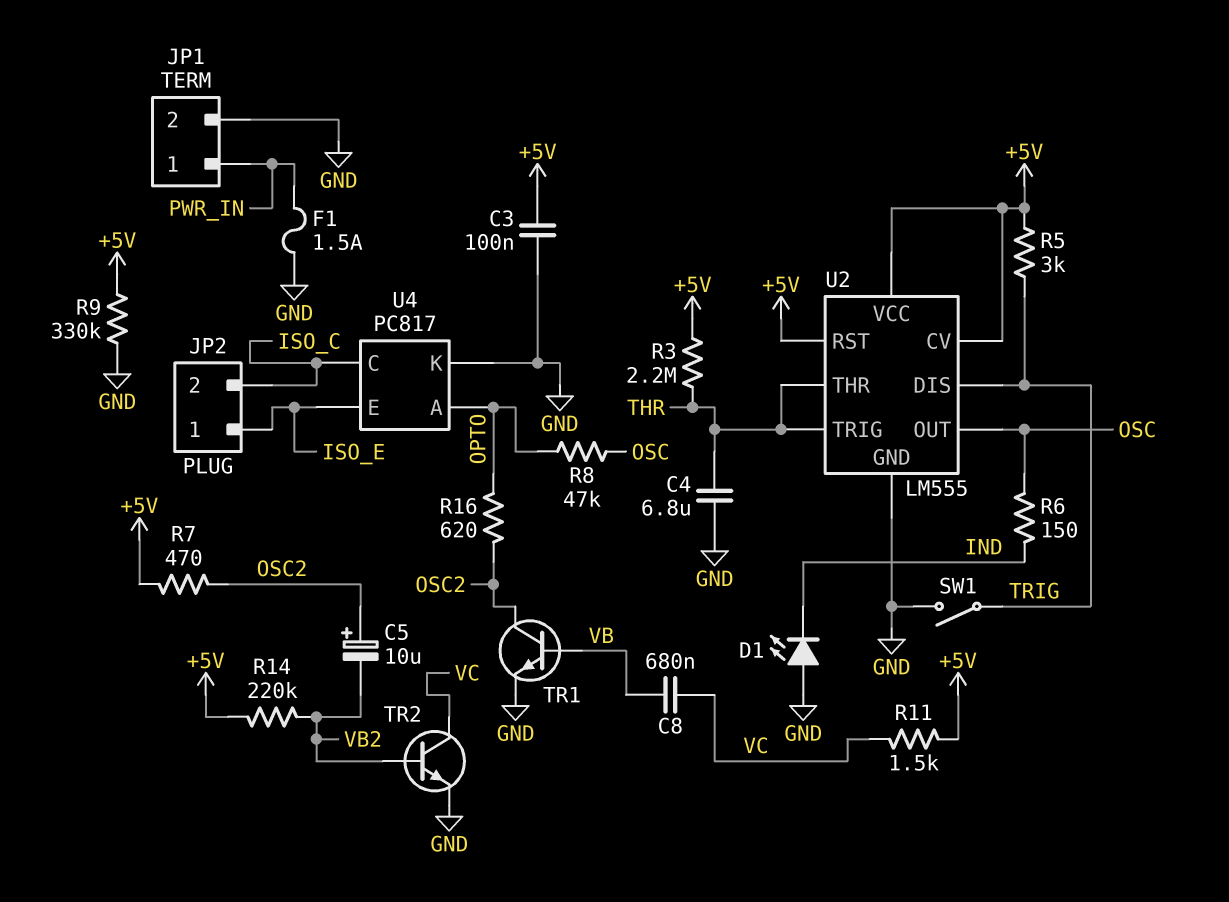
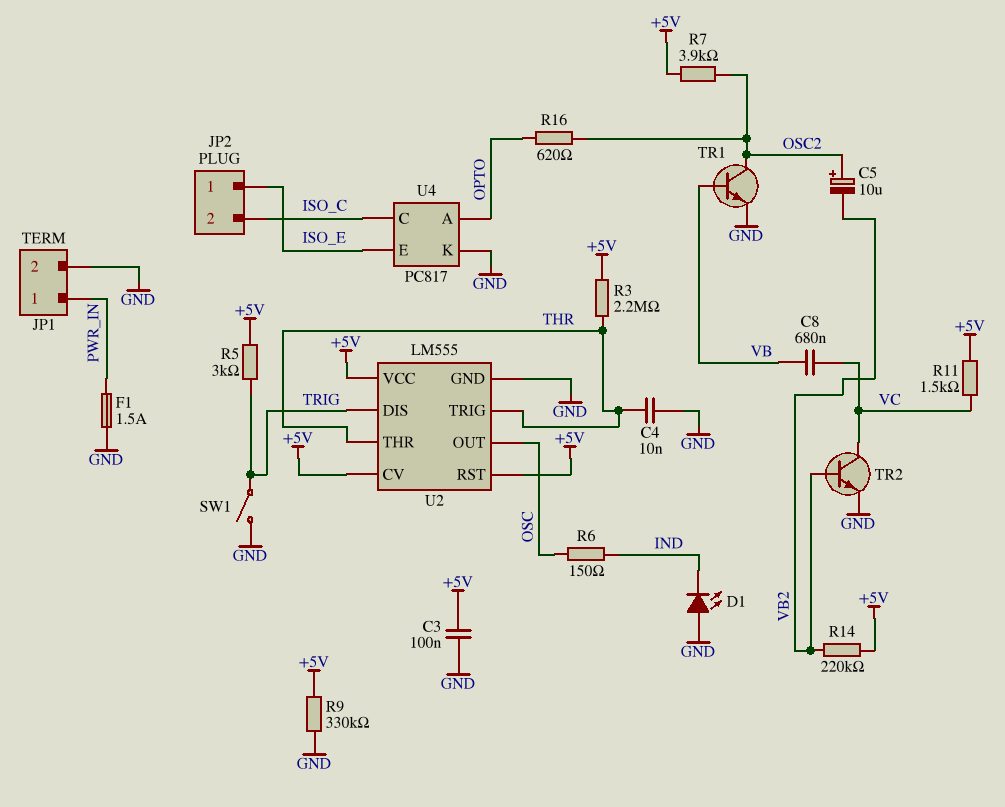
C4: 6.8uF (GND, THR) -> 10nF (GND, THR)
R7: 470 (+5V, OSC2) -> 3.9k (+5V, OSC2)
R8: 47k (OPTO, OSC) -> none

